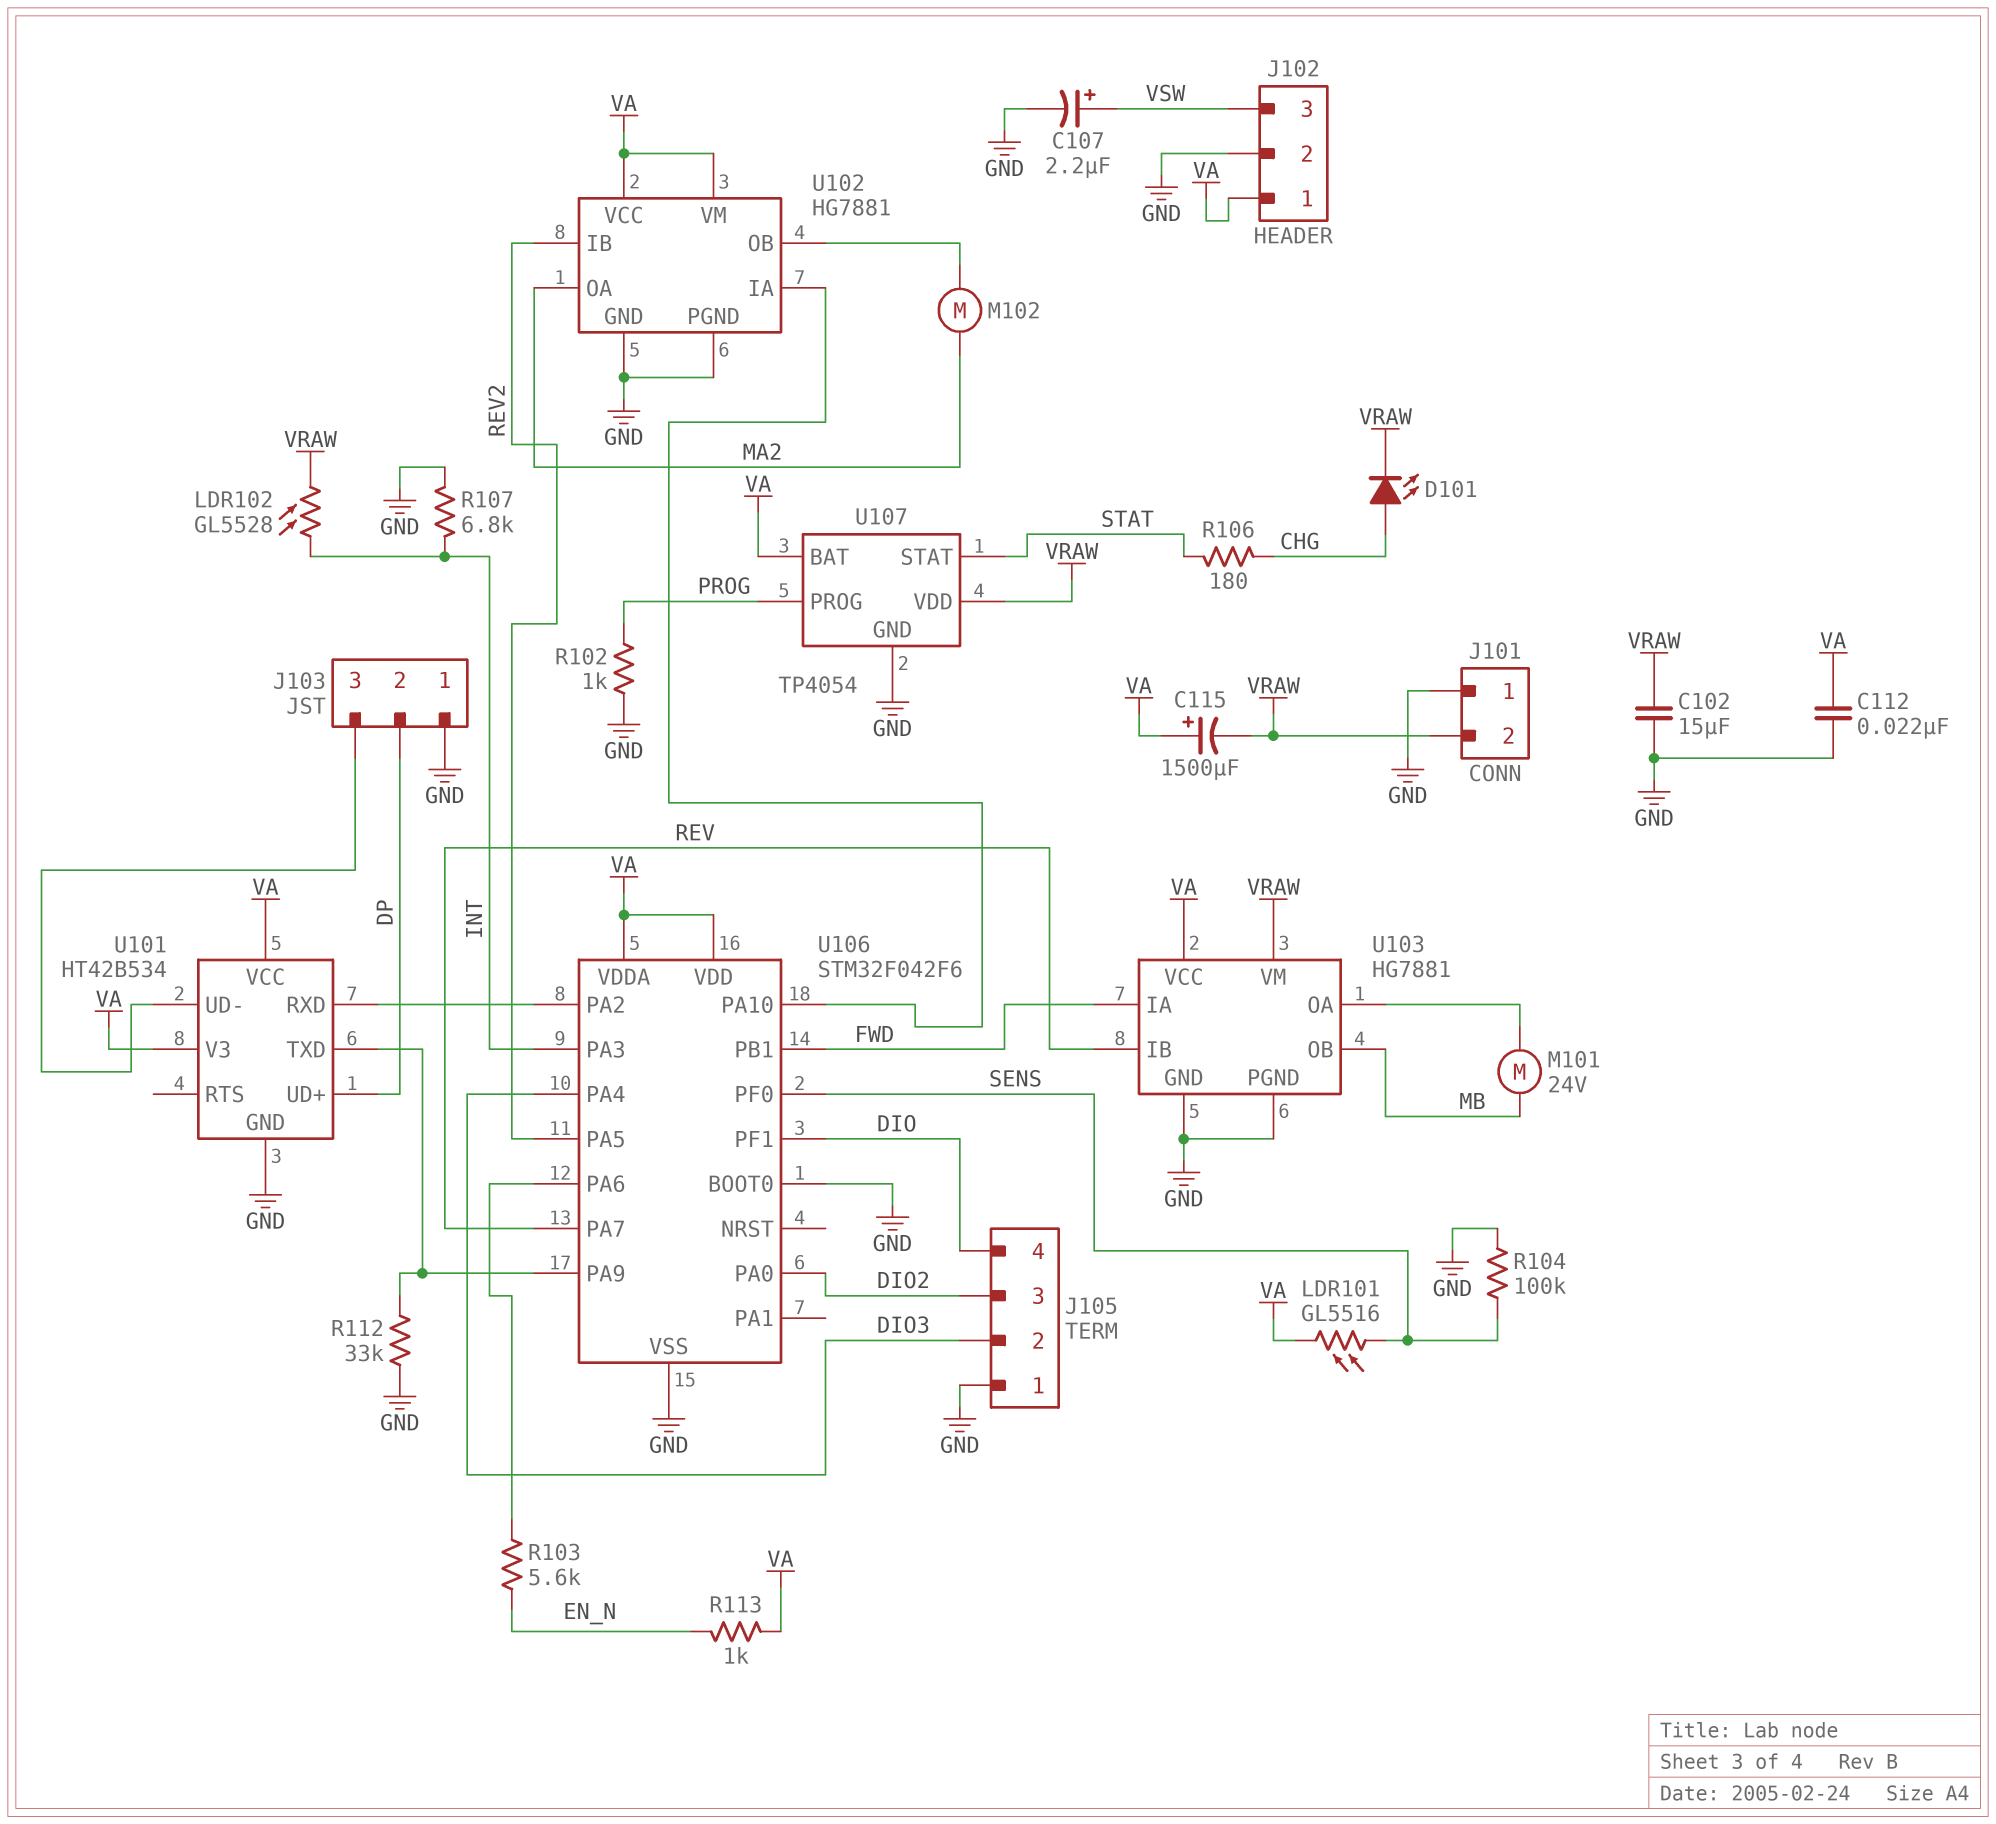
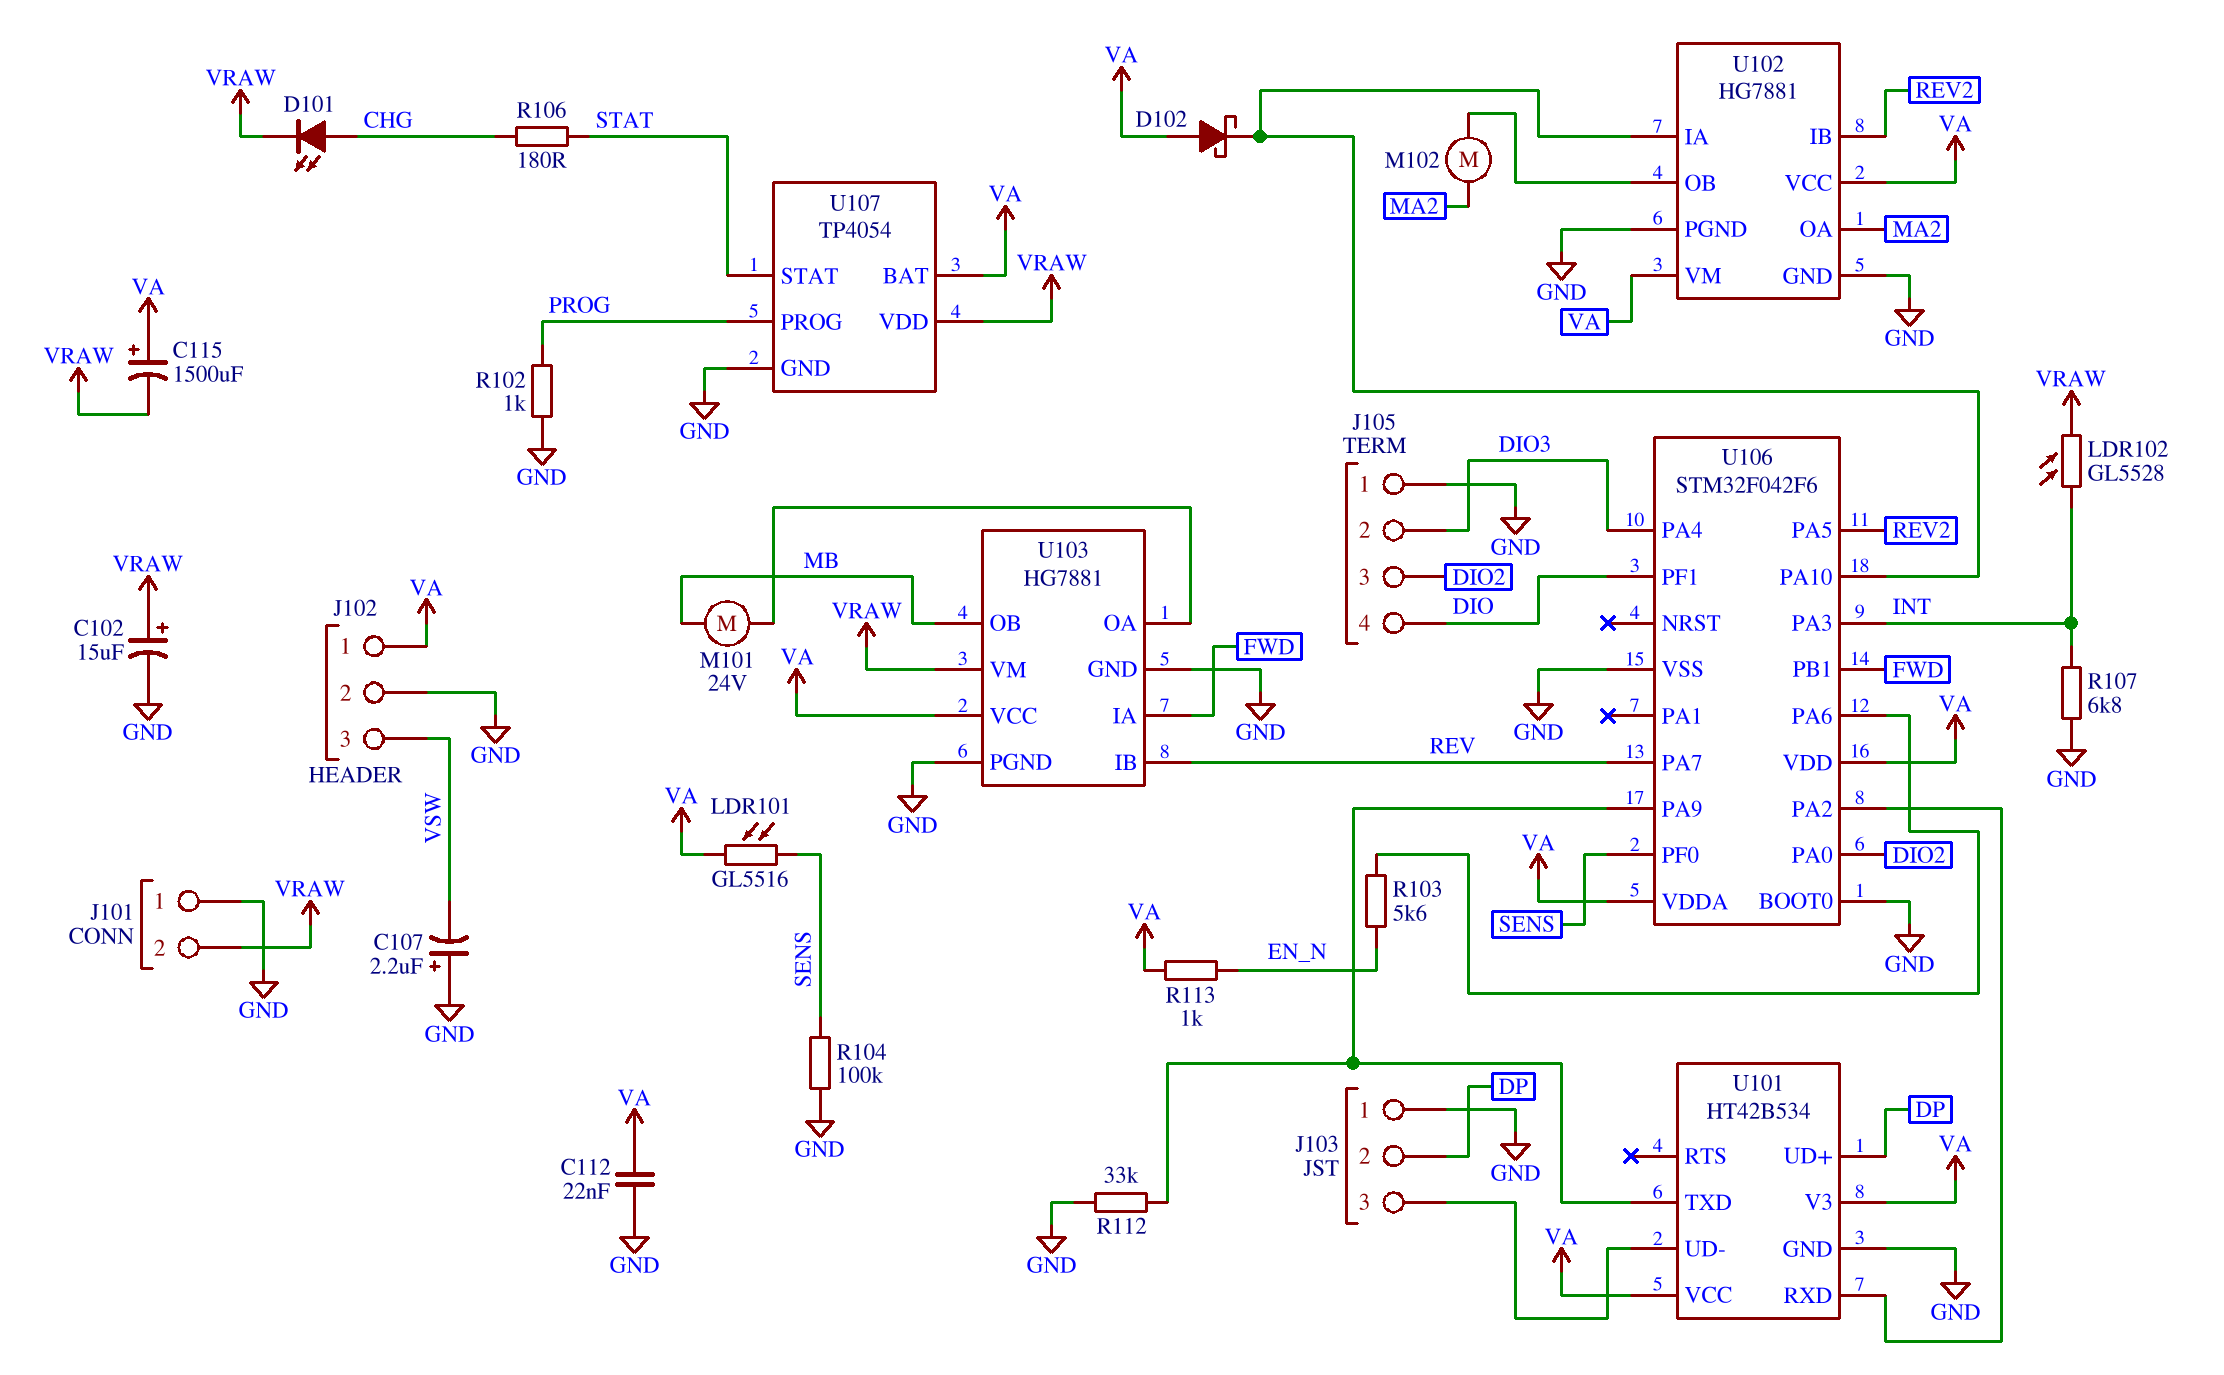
C102: 15uF (GND, VRAW) -> 15uF (plus VRAW, minus GND)
C107: 2.2uF (plus VSW, minus GND) -> 2.2uF (plus GND, minus VSW)
D102: none -> schottky (A VA, K U102/IA)

